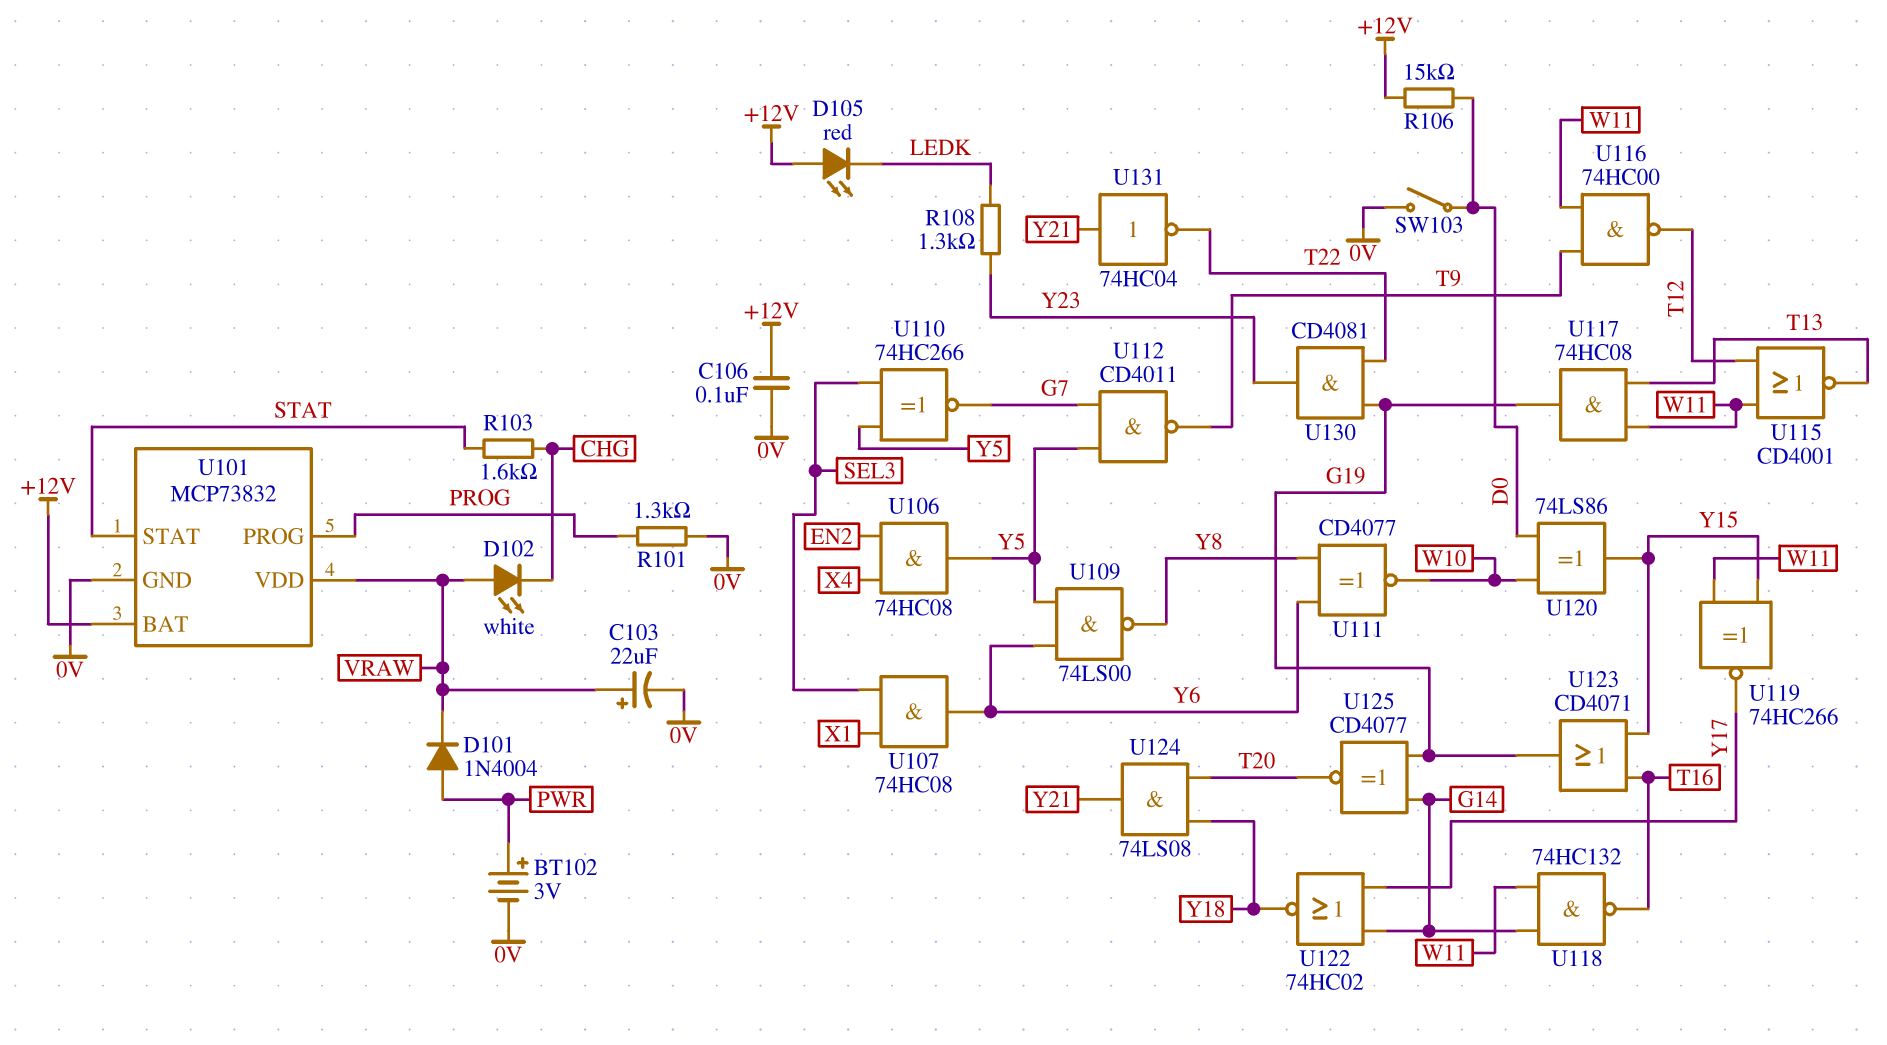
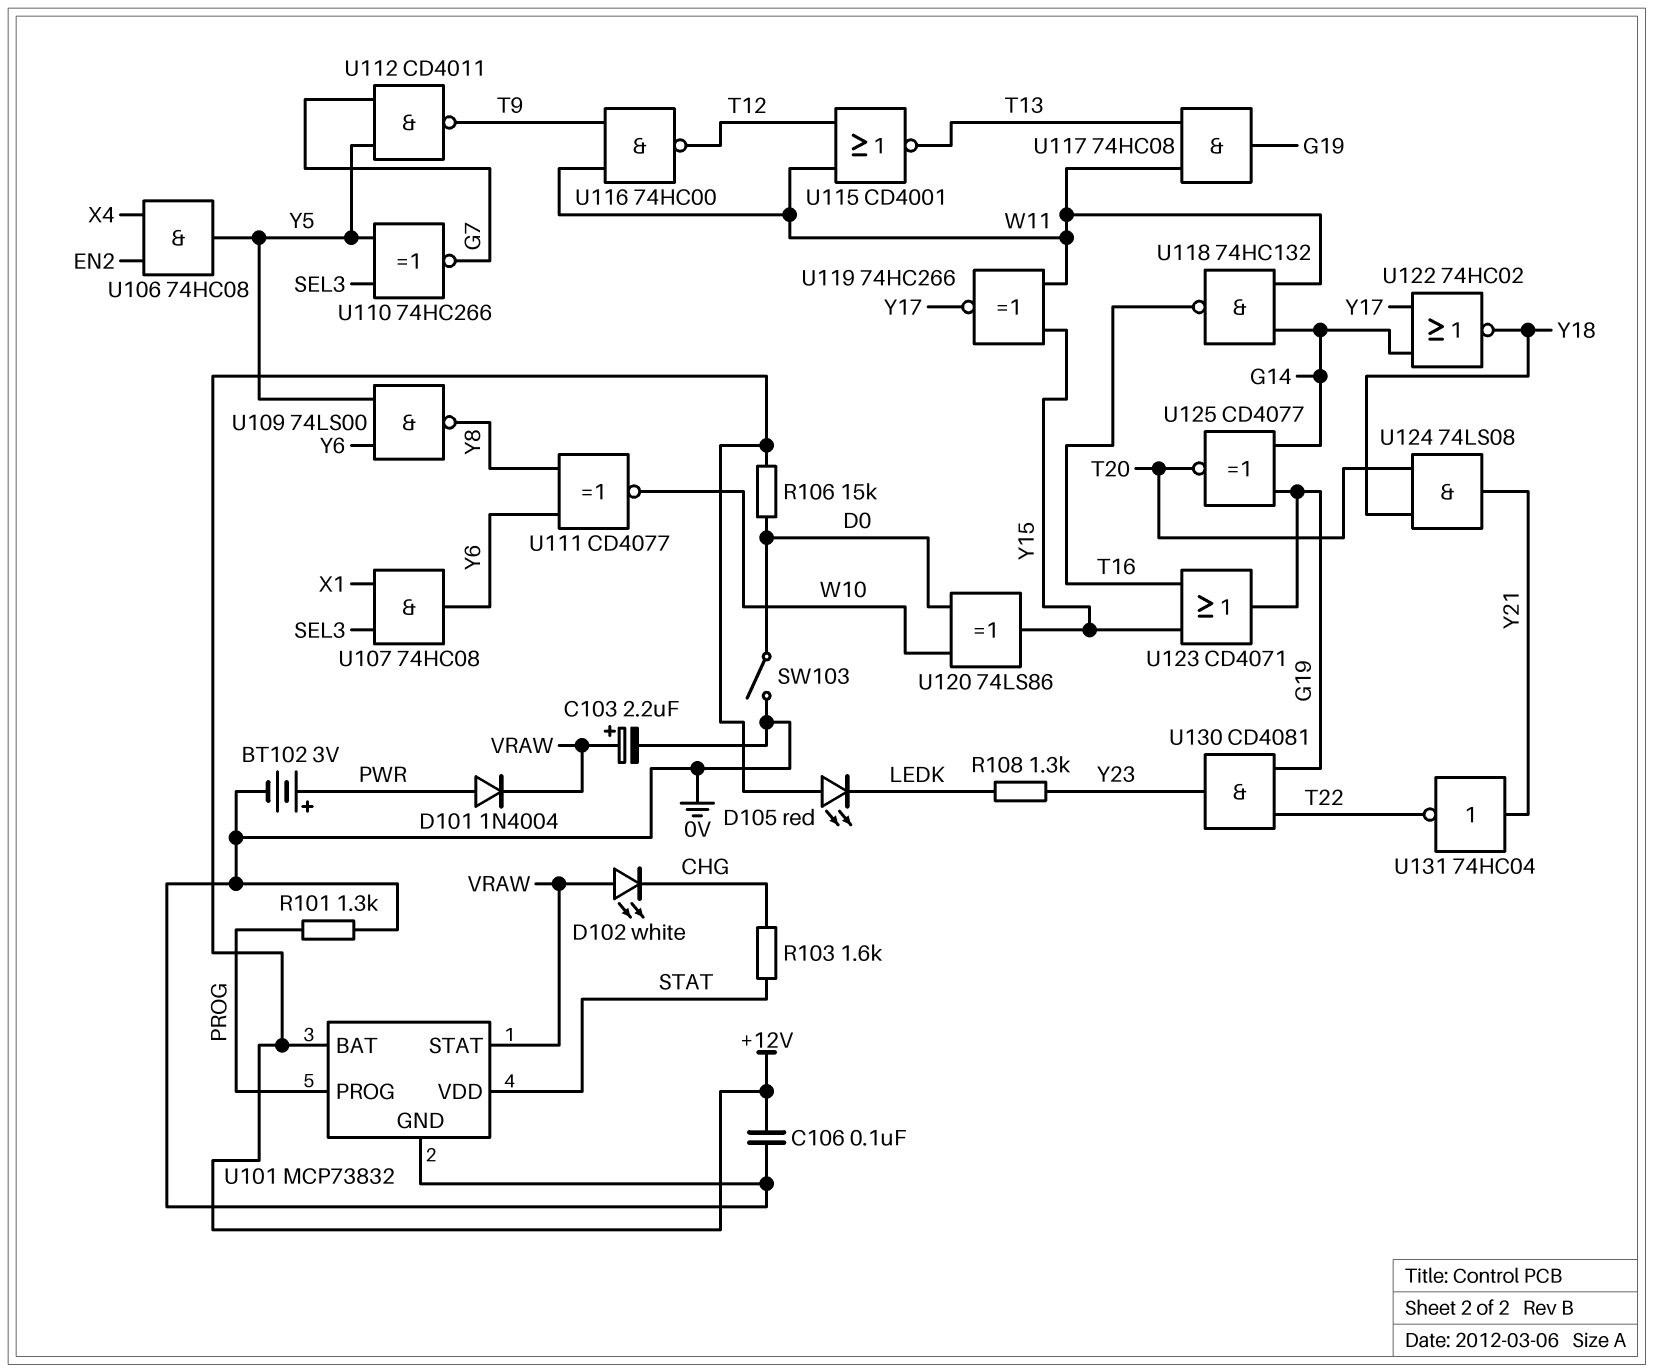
C103: 22uF (plus VRAW, minus 0V) -> 2.2uF (plus VRAW, minus 0V)
U101 pin STAT: STAT -> VRAW
U101 pin VDD: VRAW -> STAT

